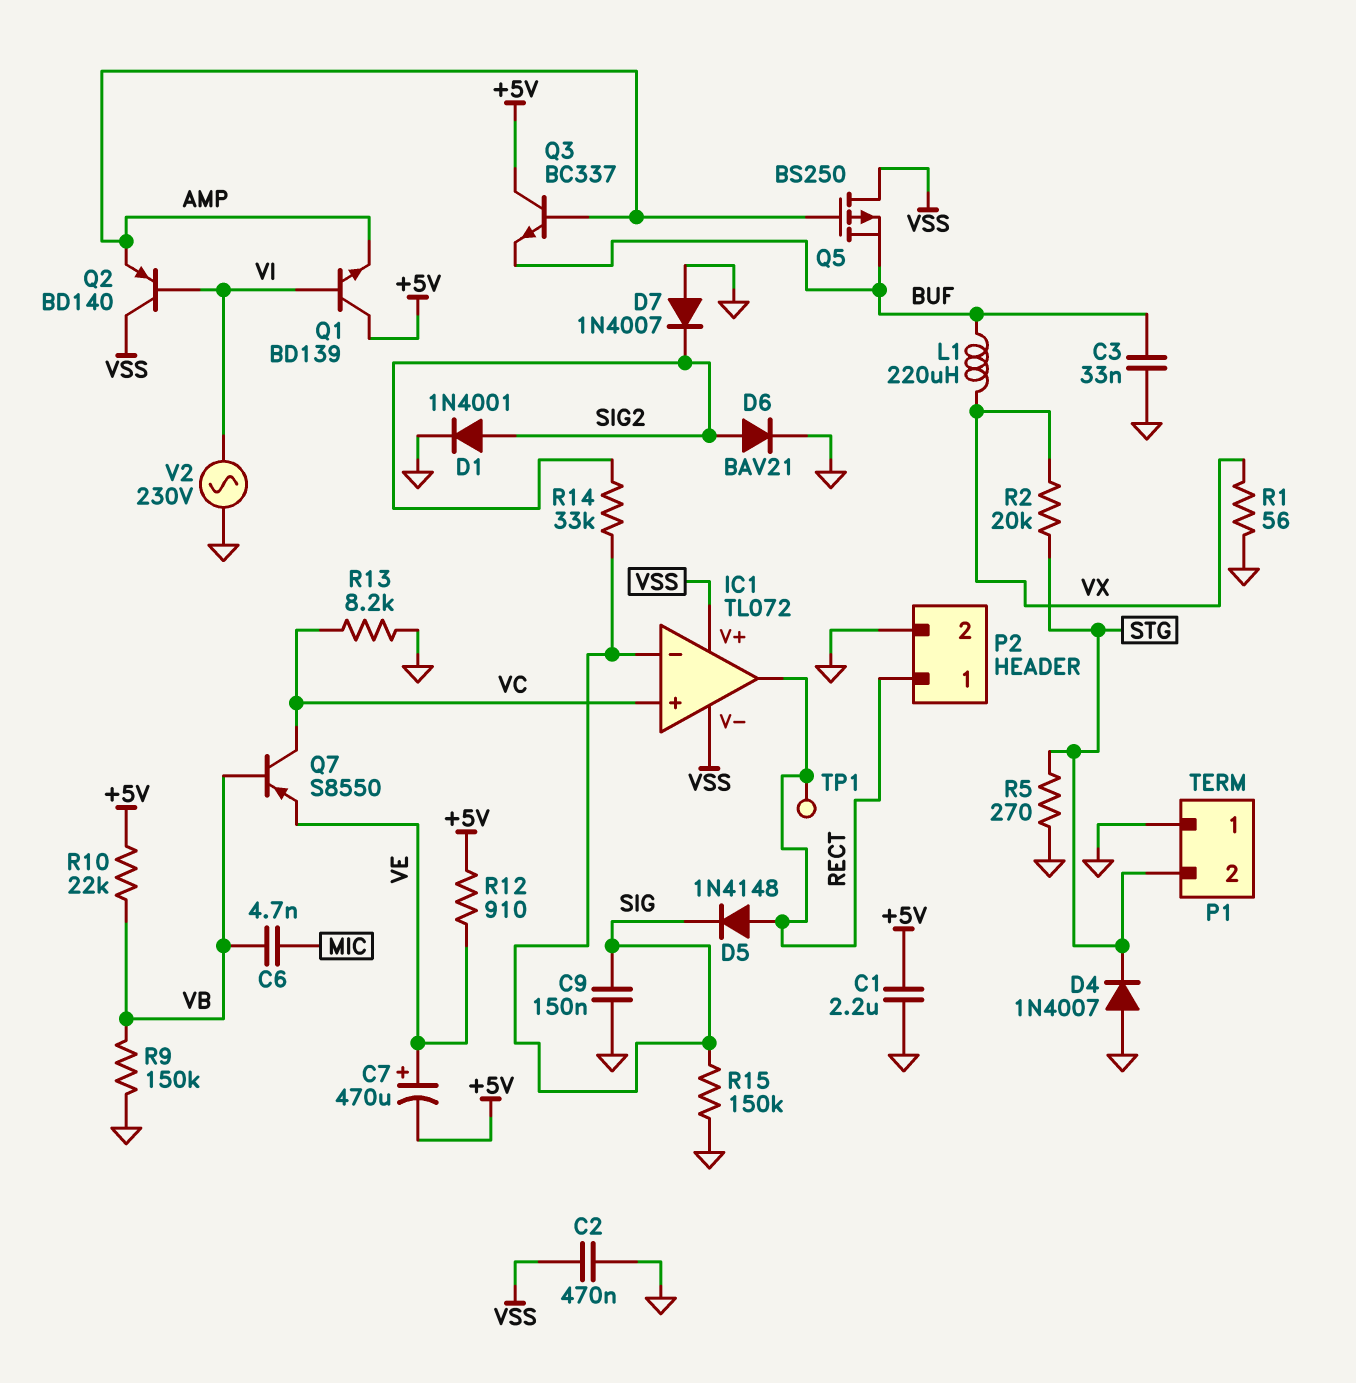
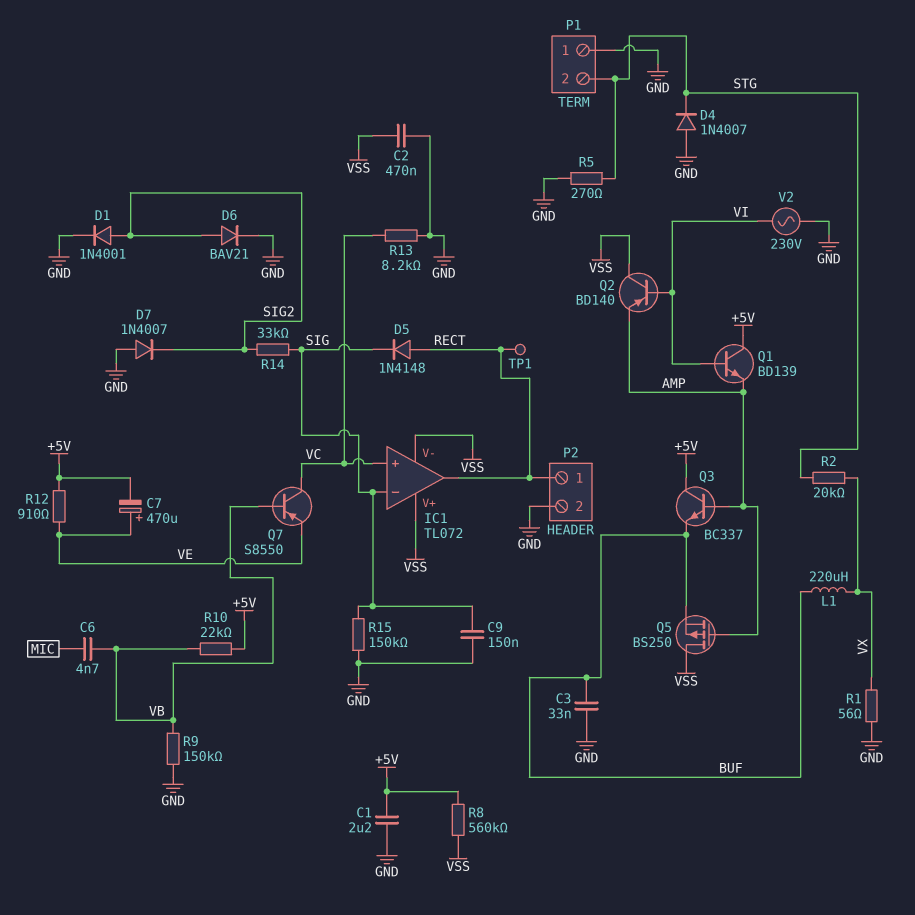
R8: none -> 560k (+5V, VSS)

